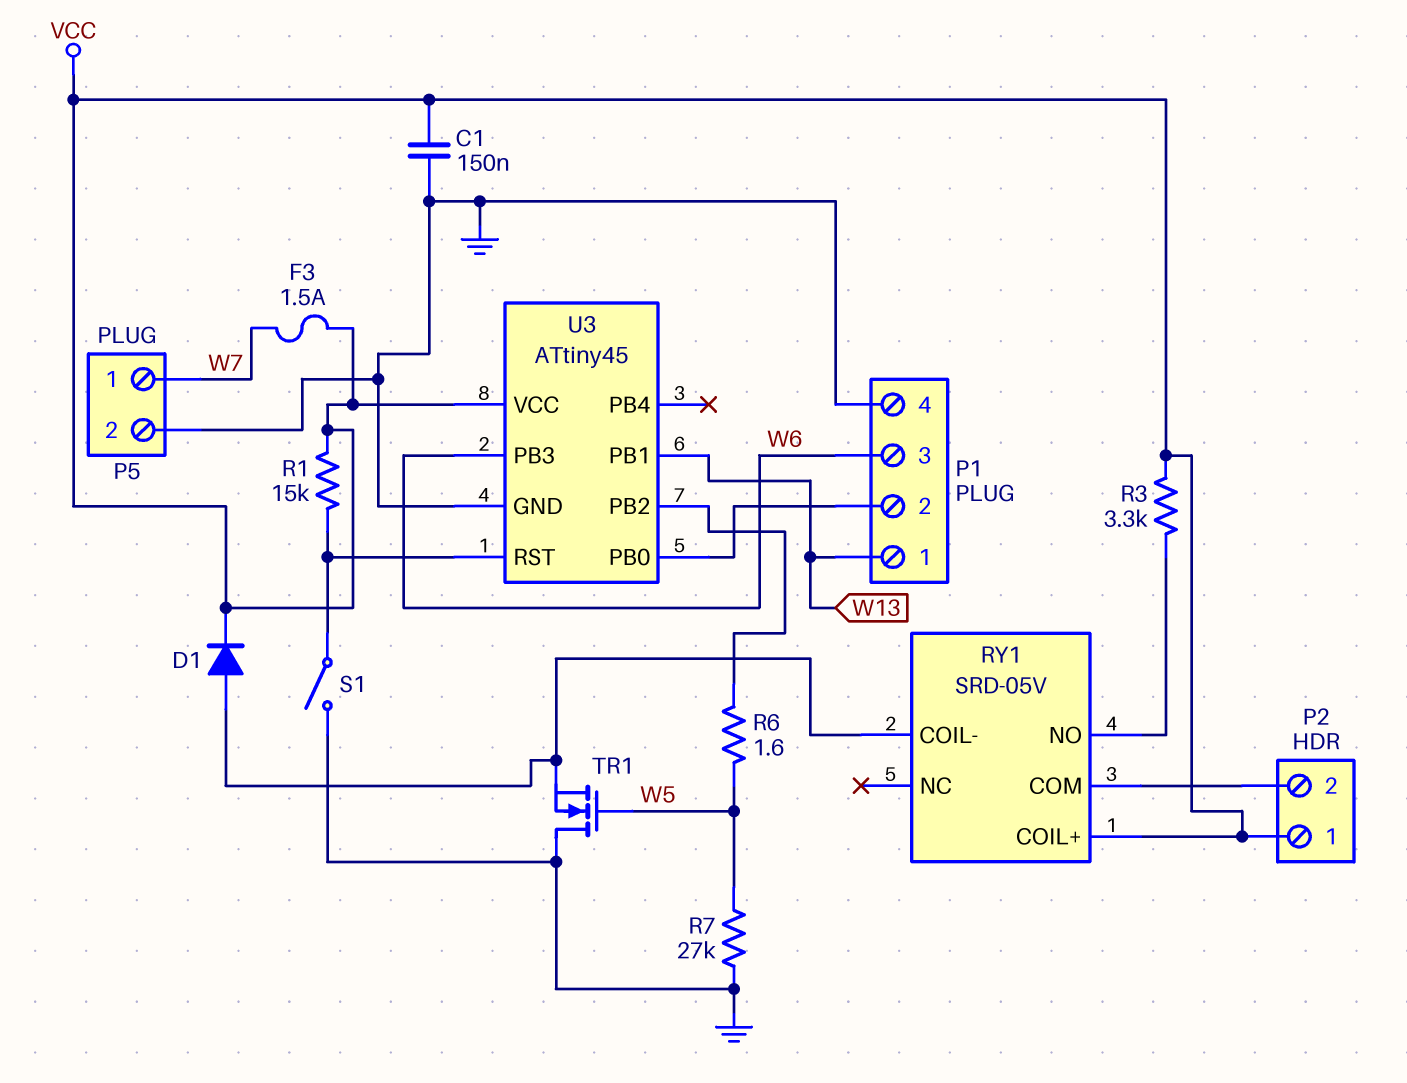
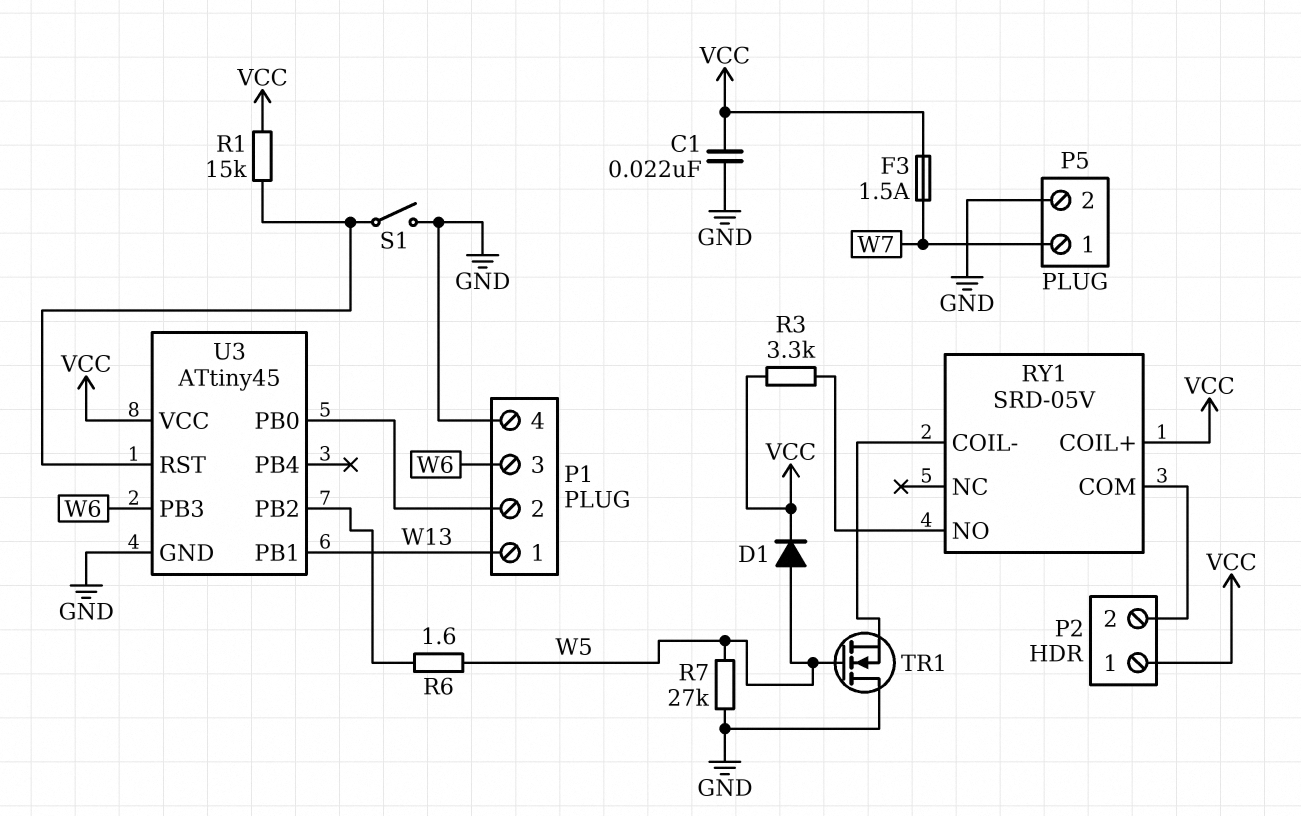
C1: 150nF (GND, VCC) -> 22nF (GND, VCC)
D1: diode (A RY1/COIL-, K VCC) -> diode (A W5, K VCC)

